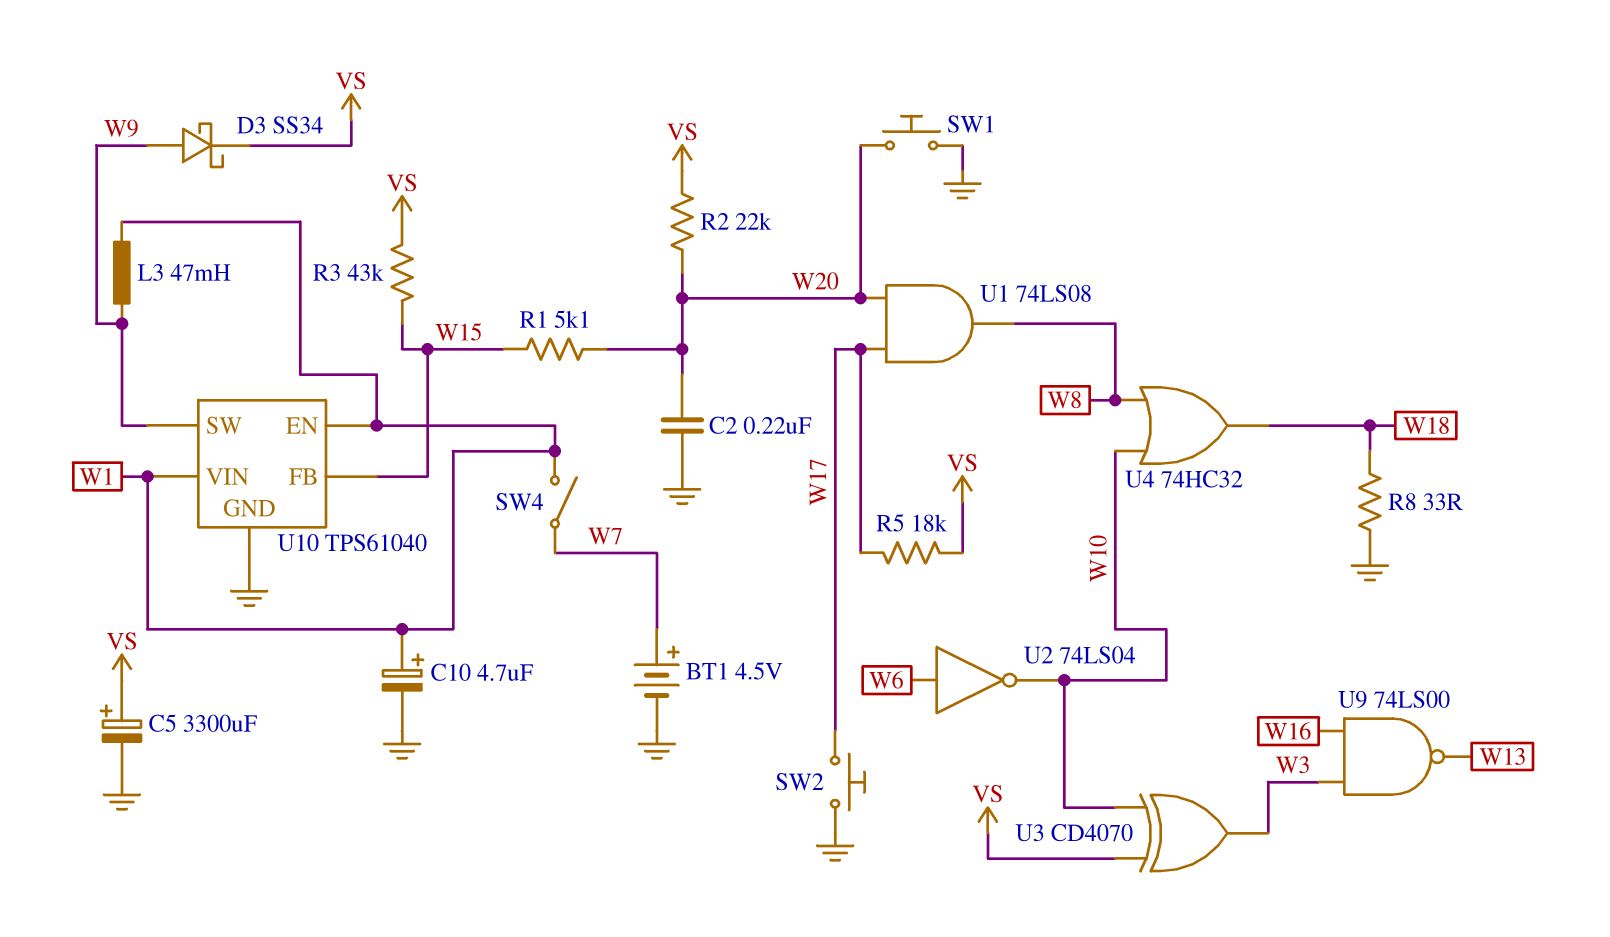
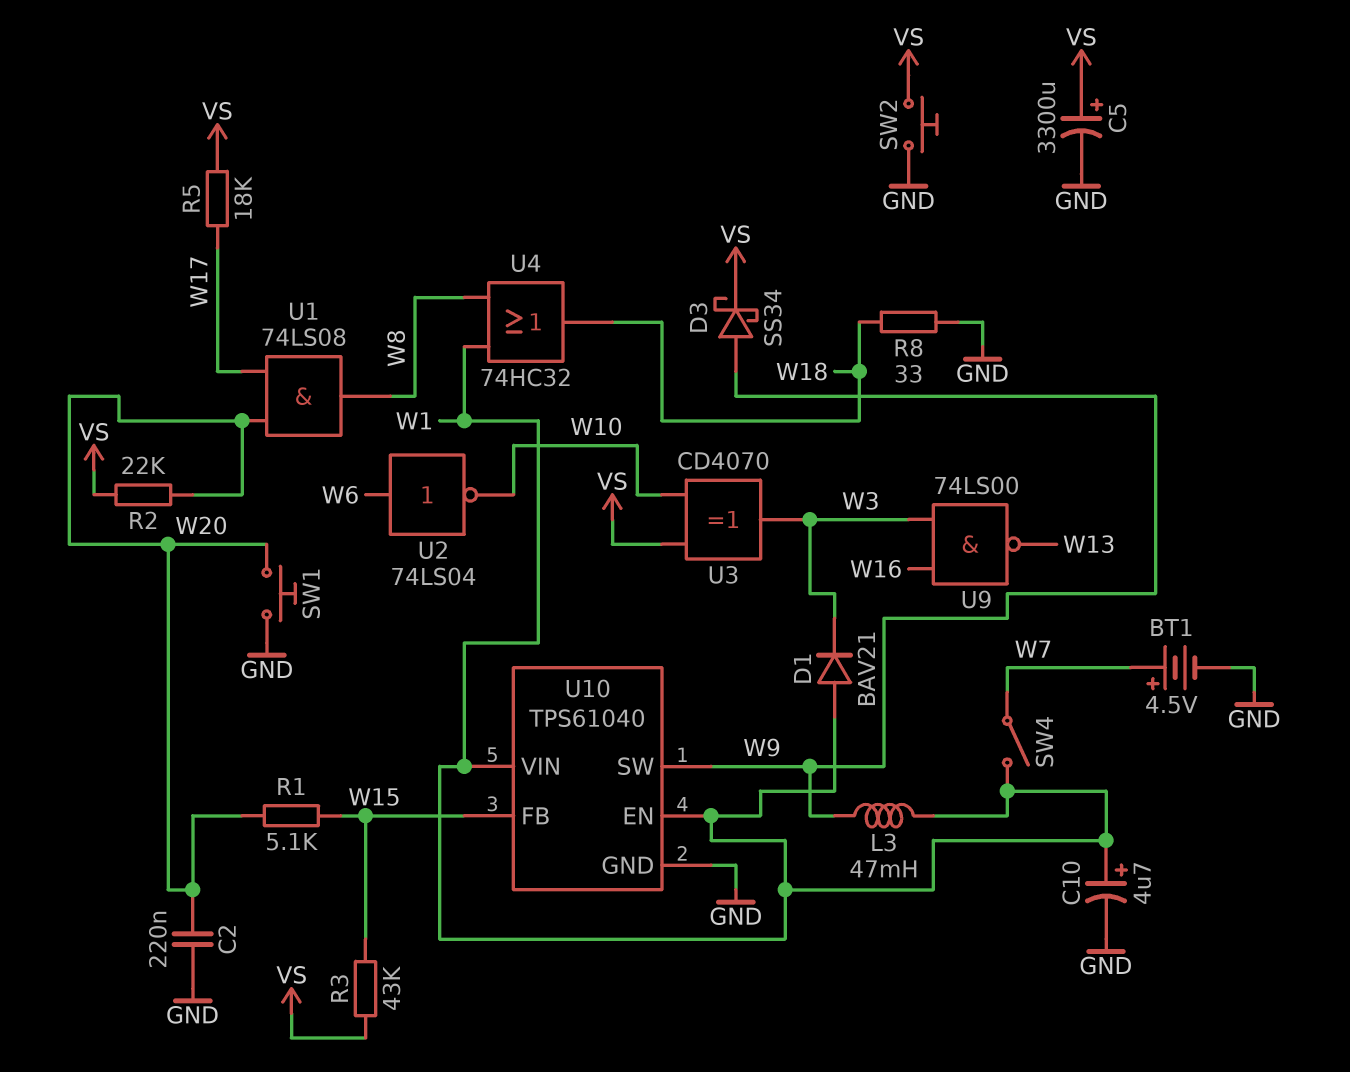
D1: none -> diode BAV21 (A W1, K W3)
SW2: button (GND, W17) -> button (GND, VS)
U4: OR 74HC32 (in W8, in W10, out W18) -> OR 74HC32 (in W1, in W8, out W18)

